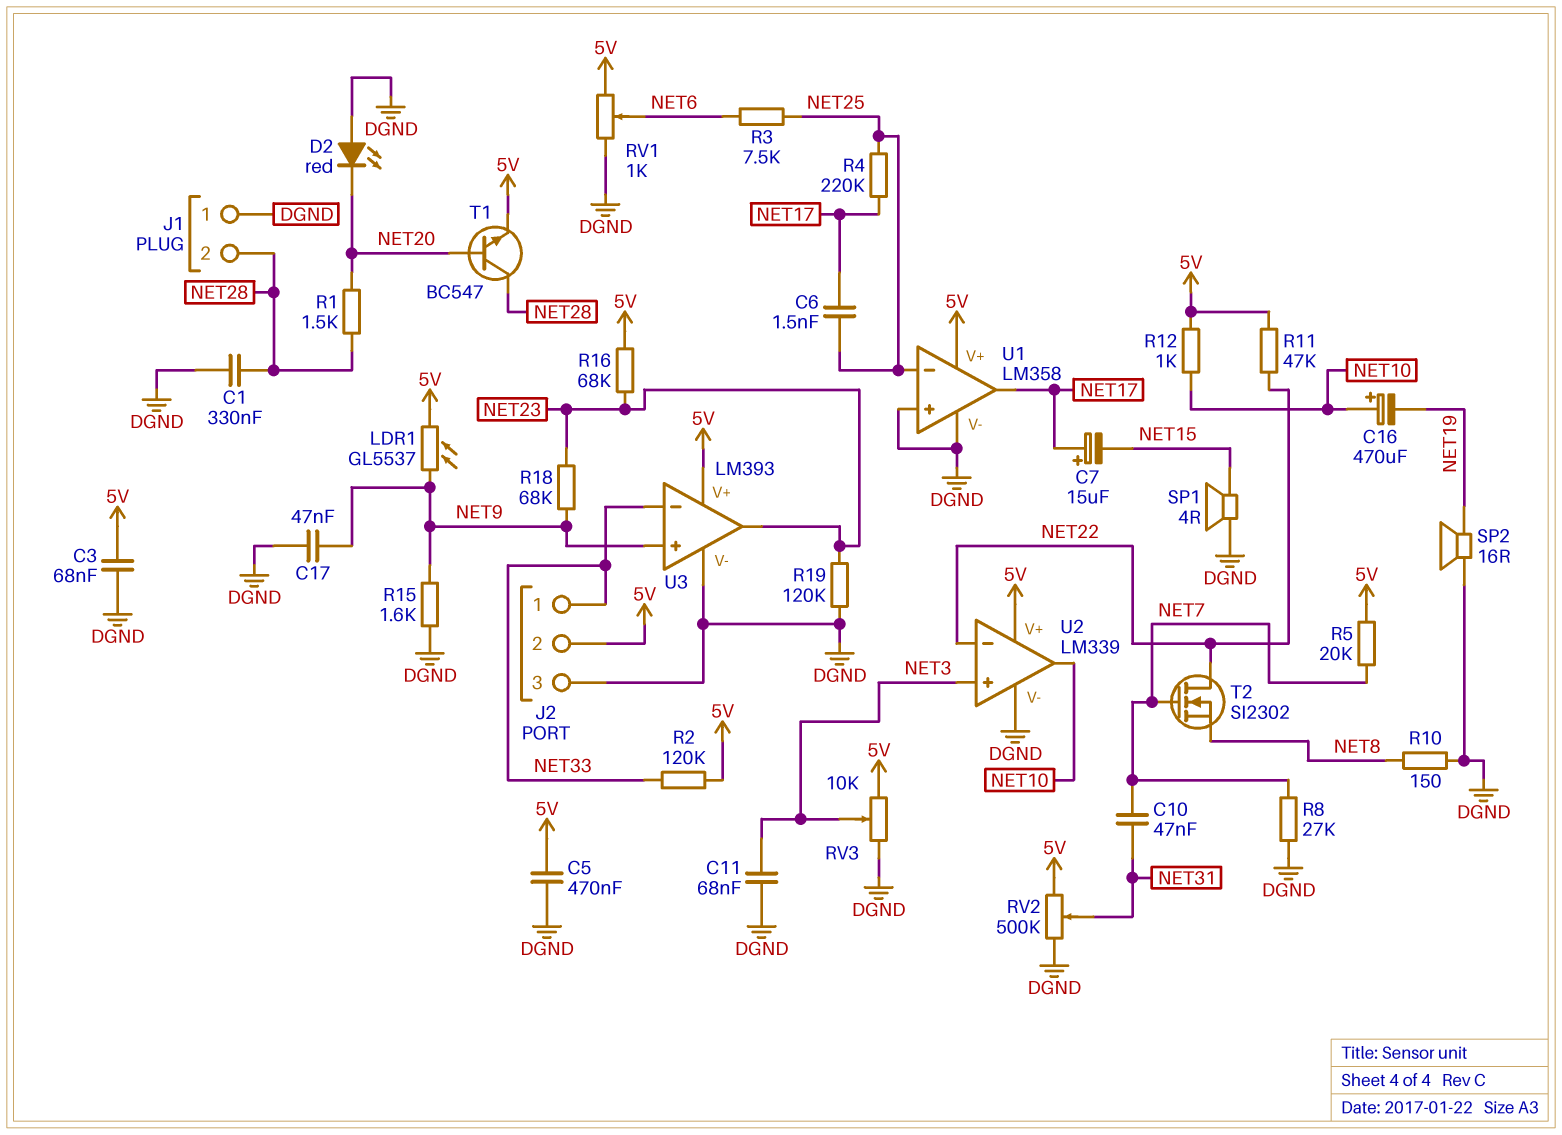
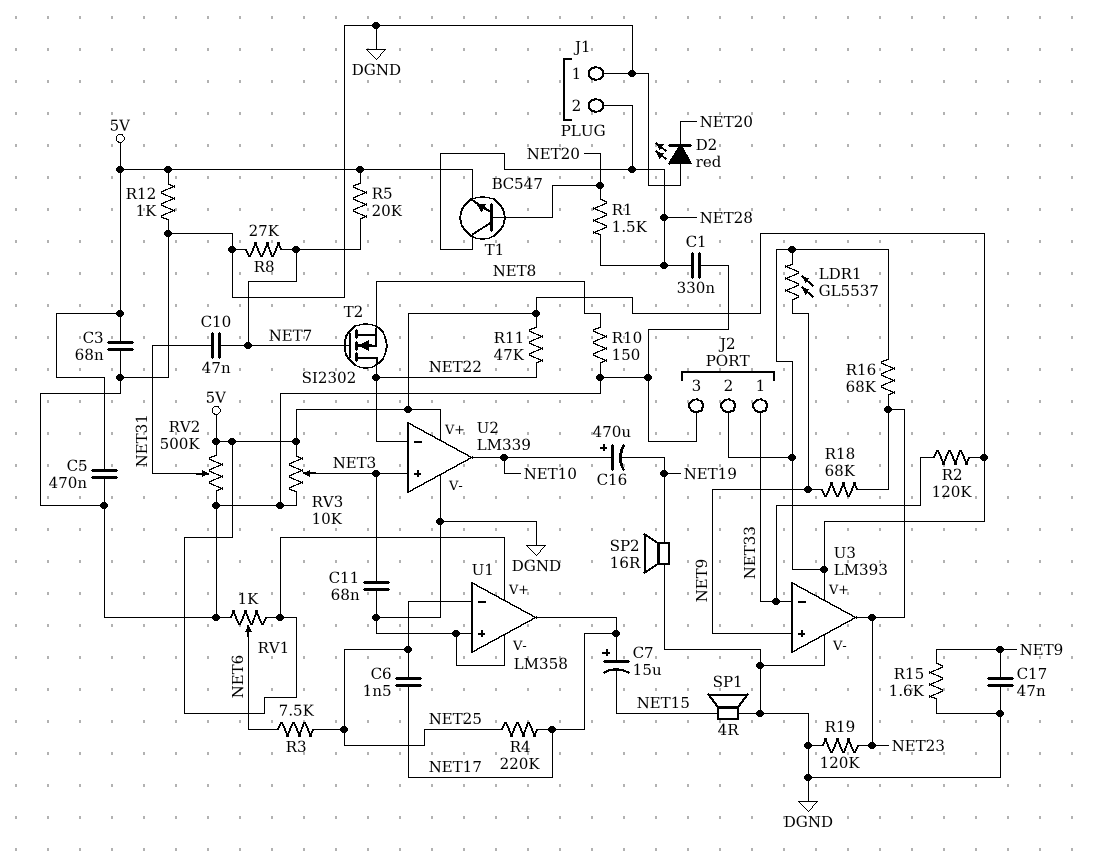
R12: 1k (5V, NET10) -> 1k (5V, DGND)

